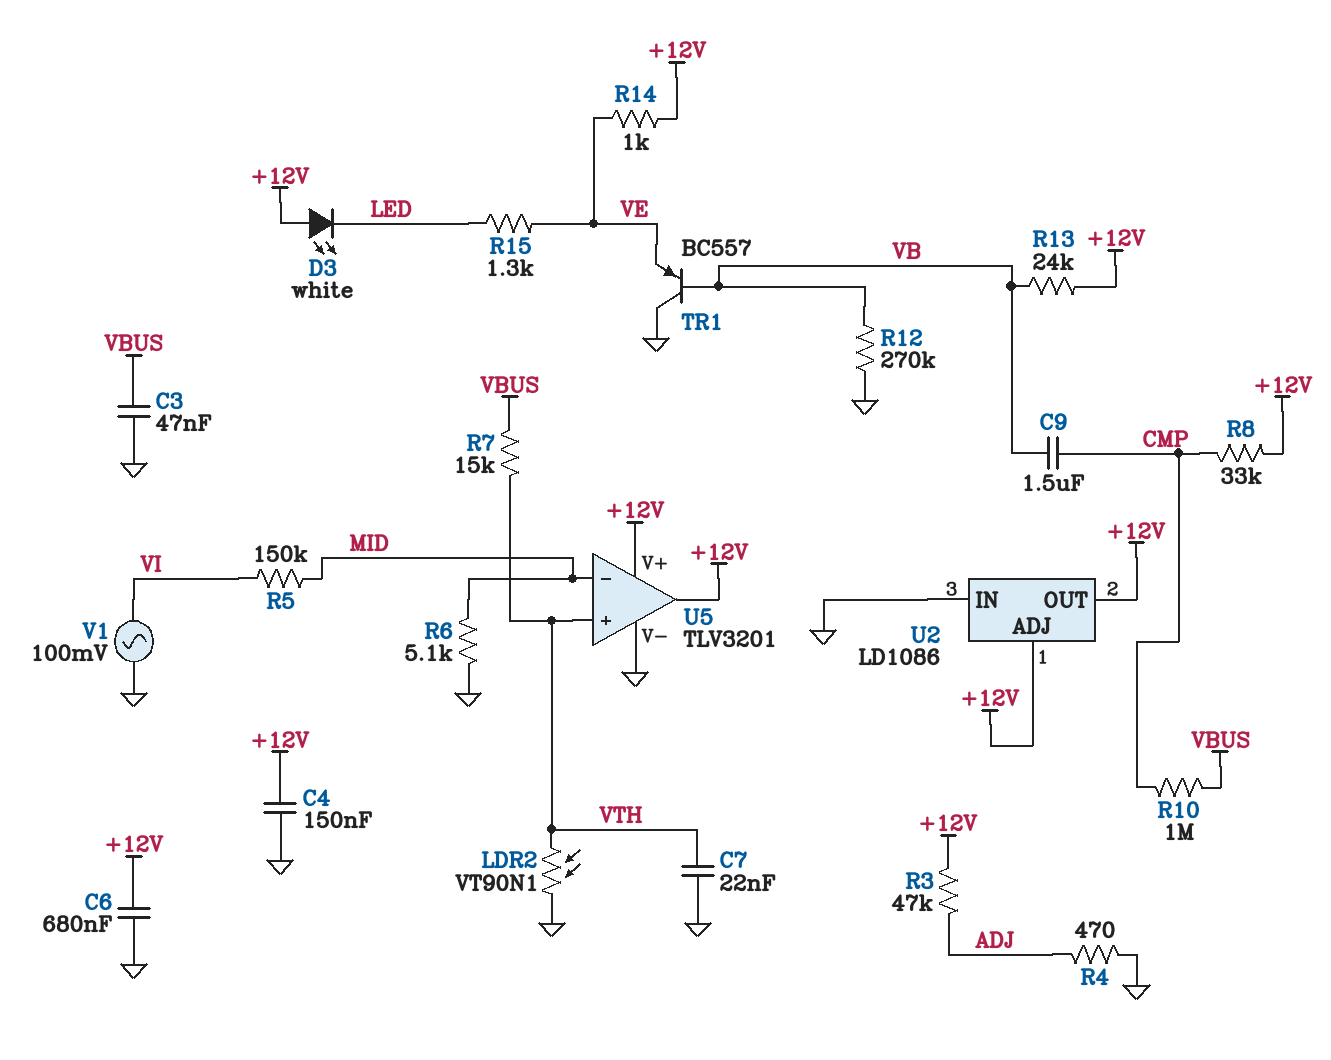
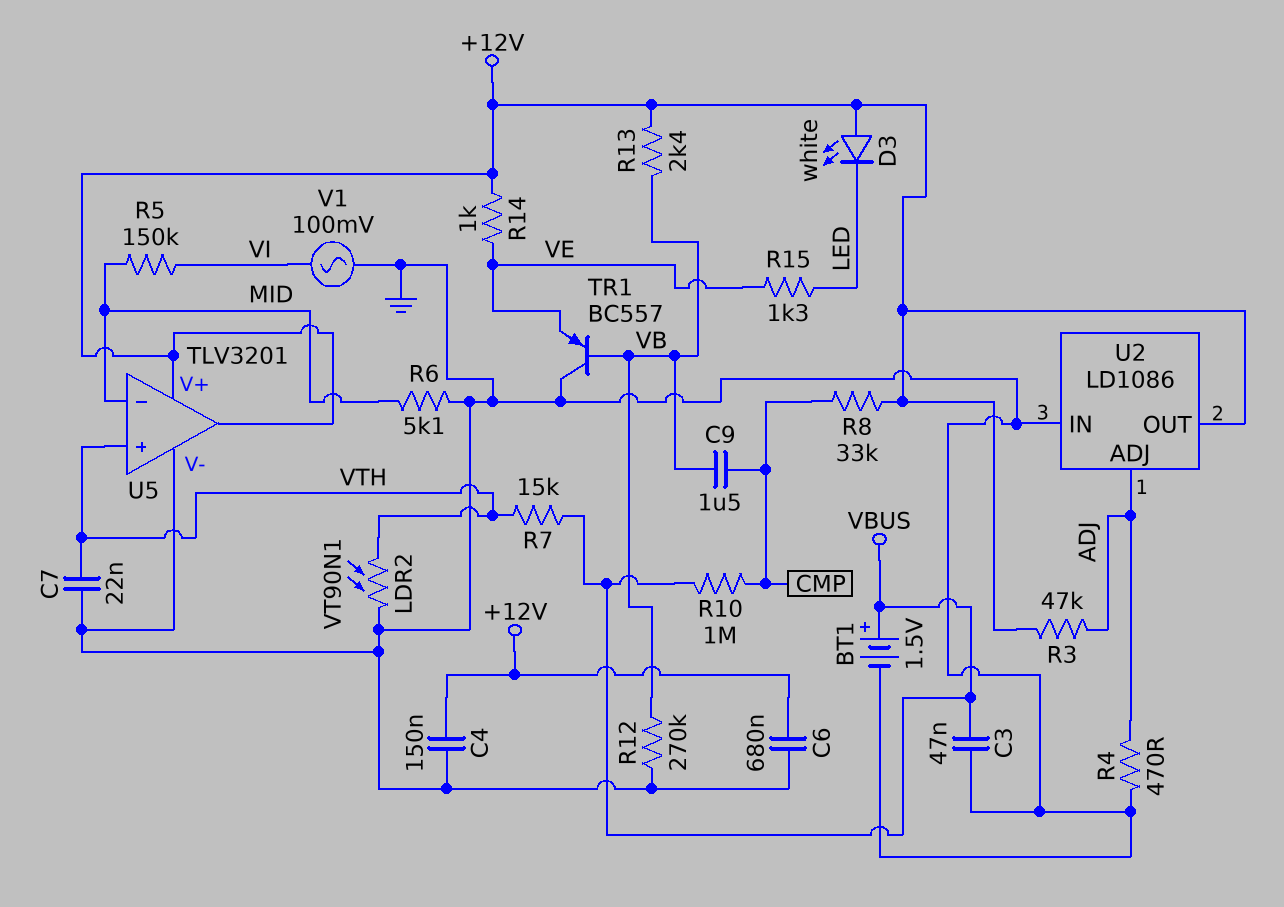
BT1: none -> 1.5V (plus VBUS, minus GND)
R13: 24k (+12V, VB) -> 2.4k (+12V, VB)
U2 pin ADJ: +12V -> ADJ

